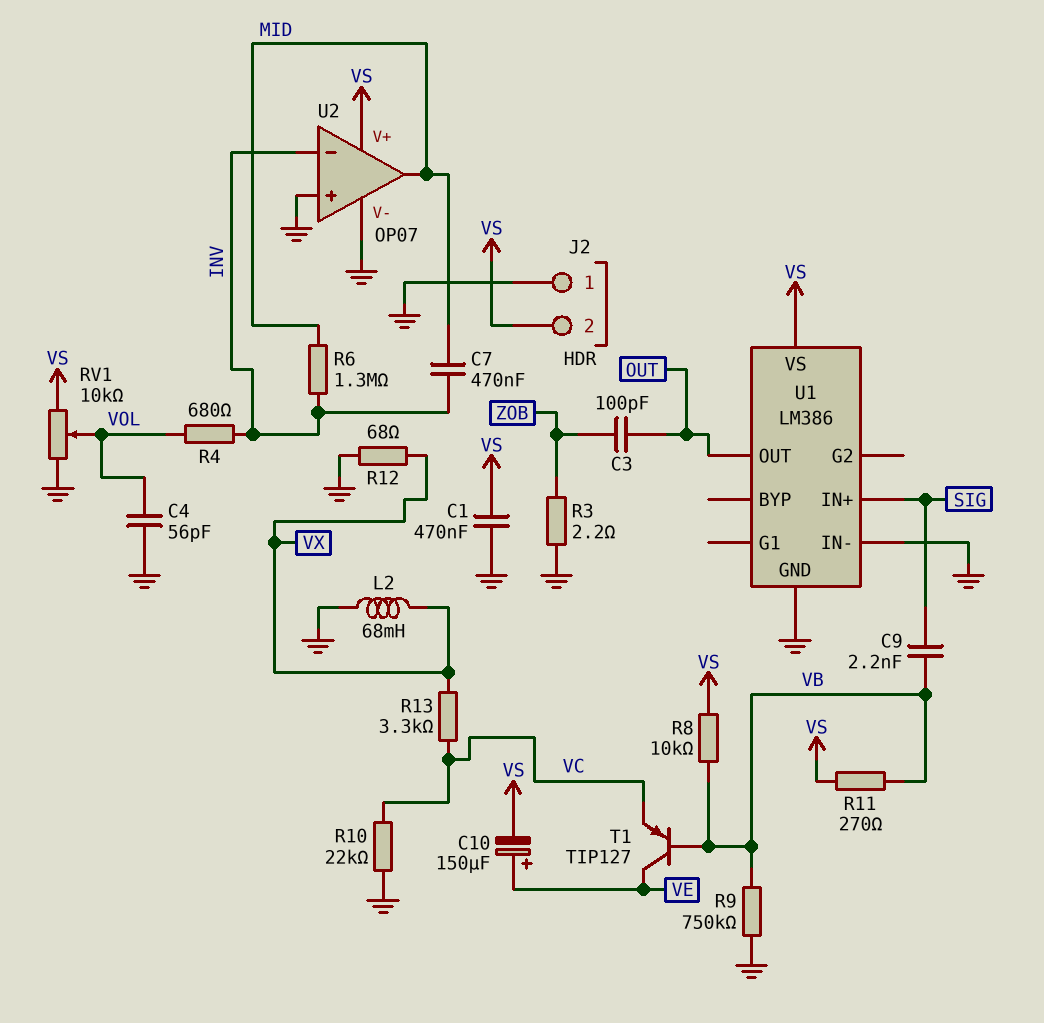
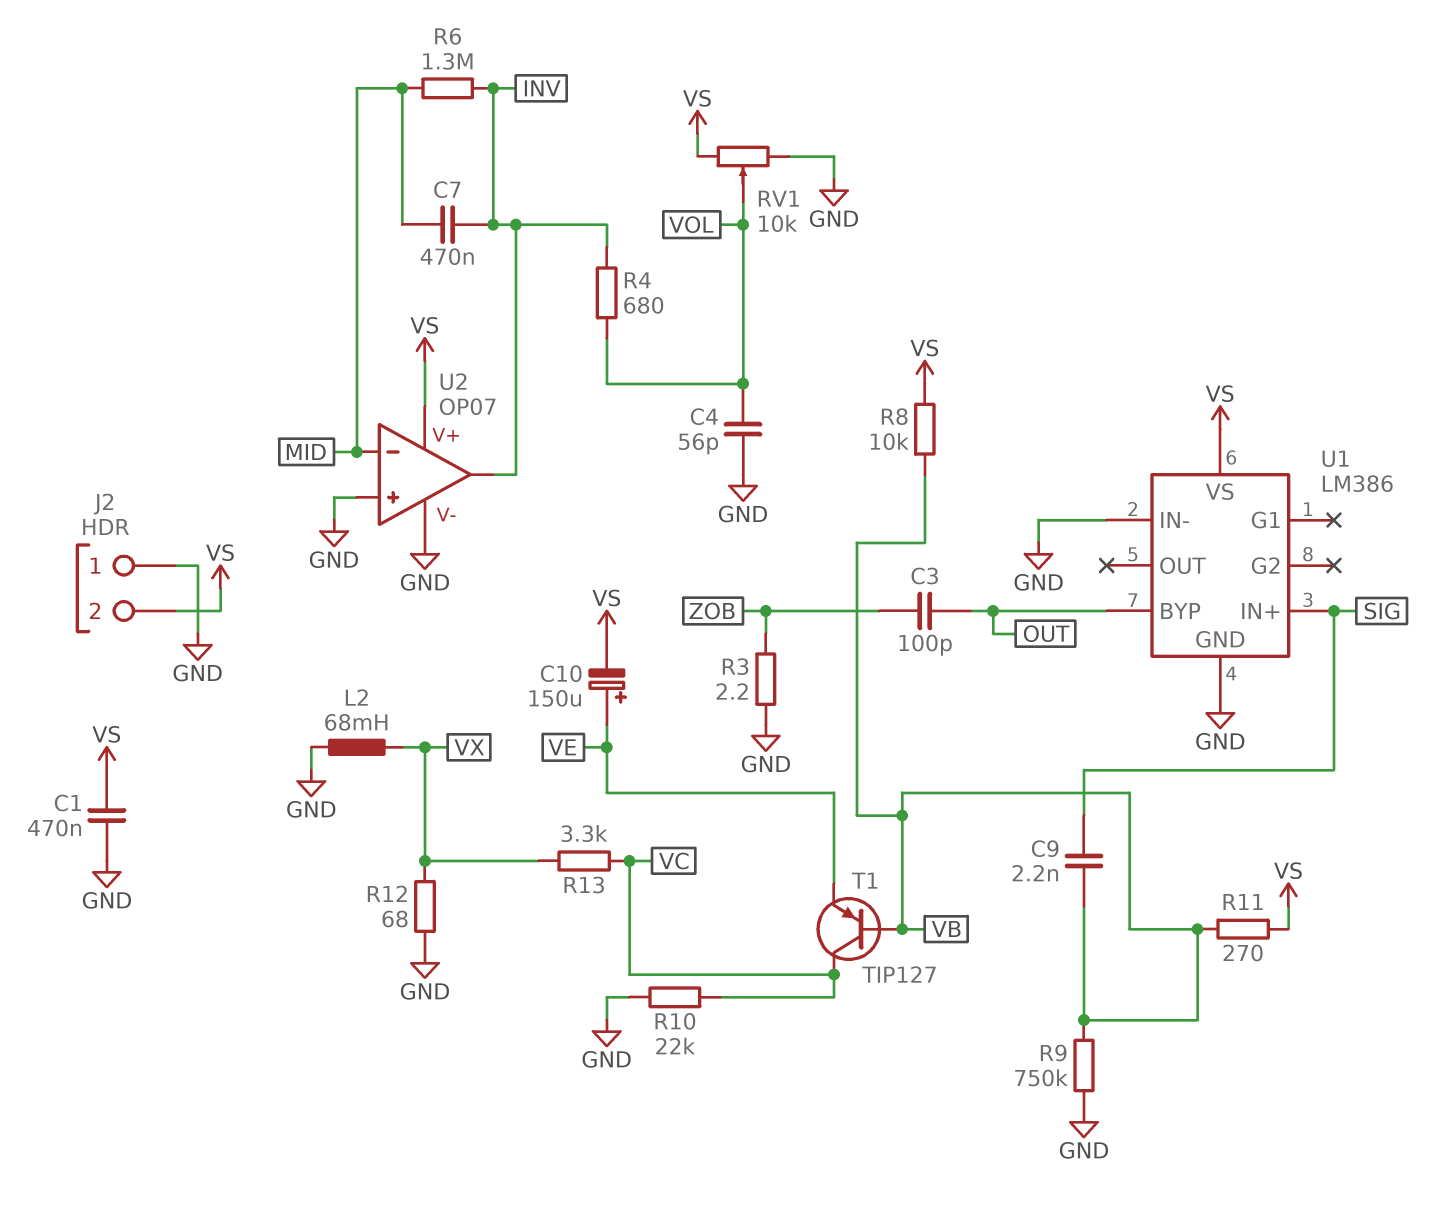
T1: PNP TIP127 (B VB, C VE, E VC) -> PNP TIP127 (B VB, C VC, E VE)
U1 pin BYP: none -> OUT
U1 pin OUT: OUT -> none
U2 pin in-: INV -> MID
U2 pin out: MID -> INV

